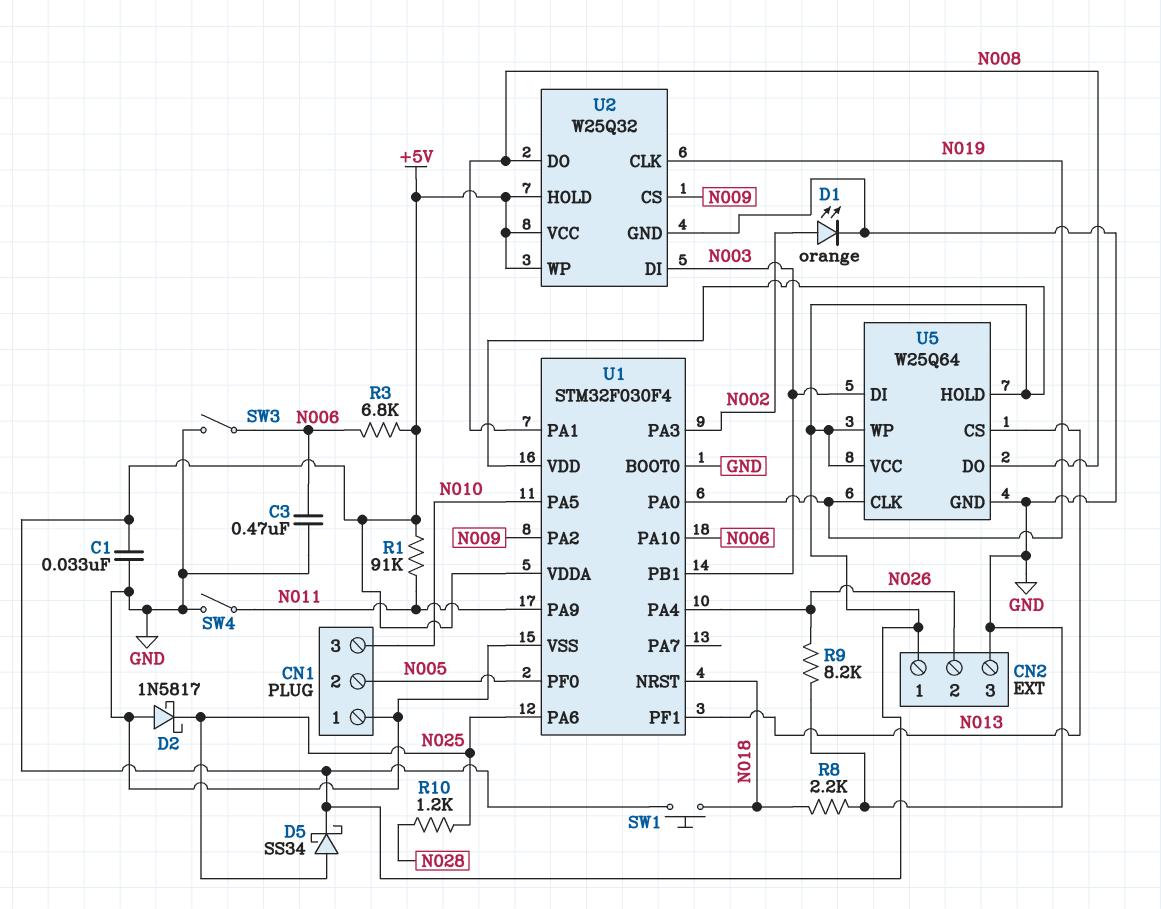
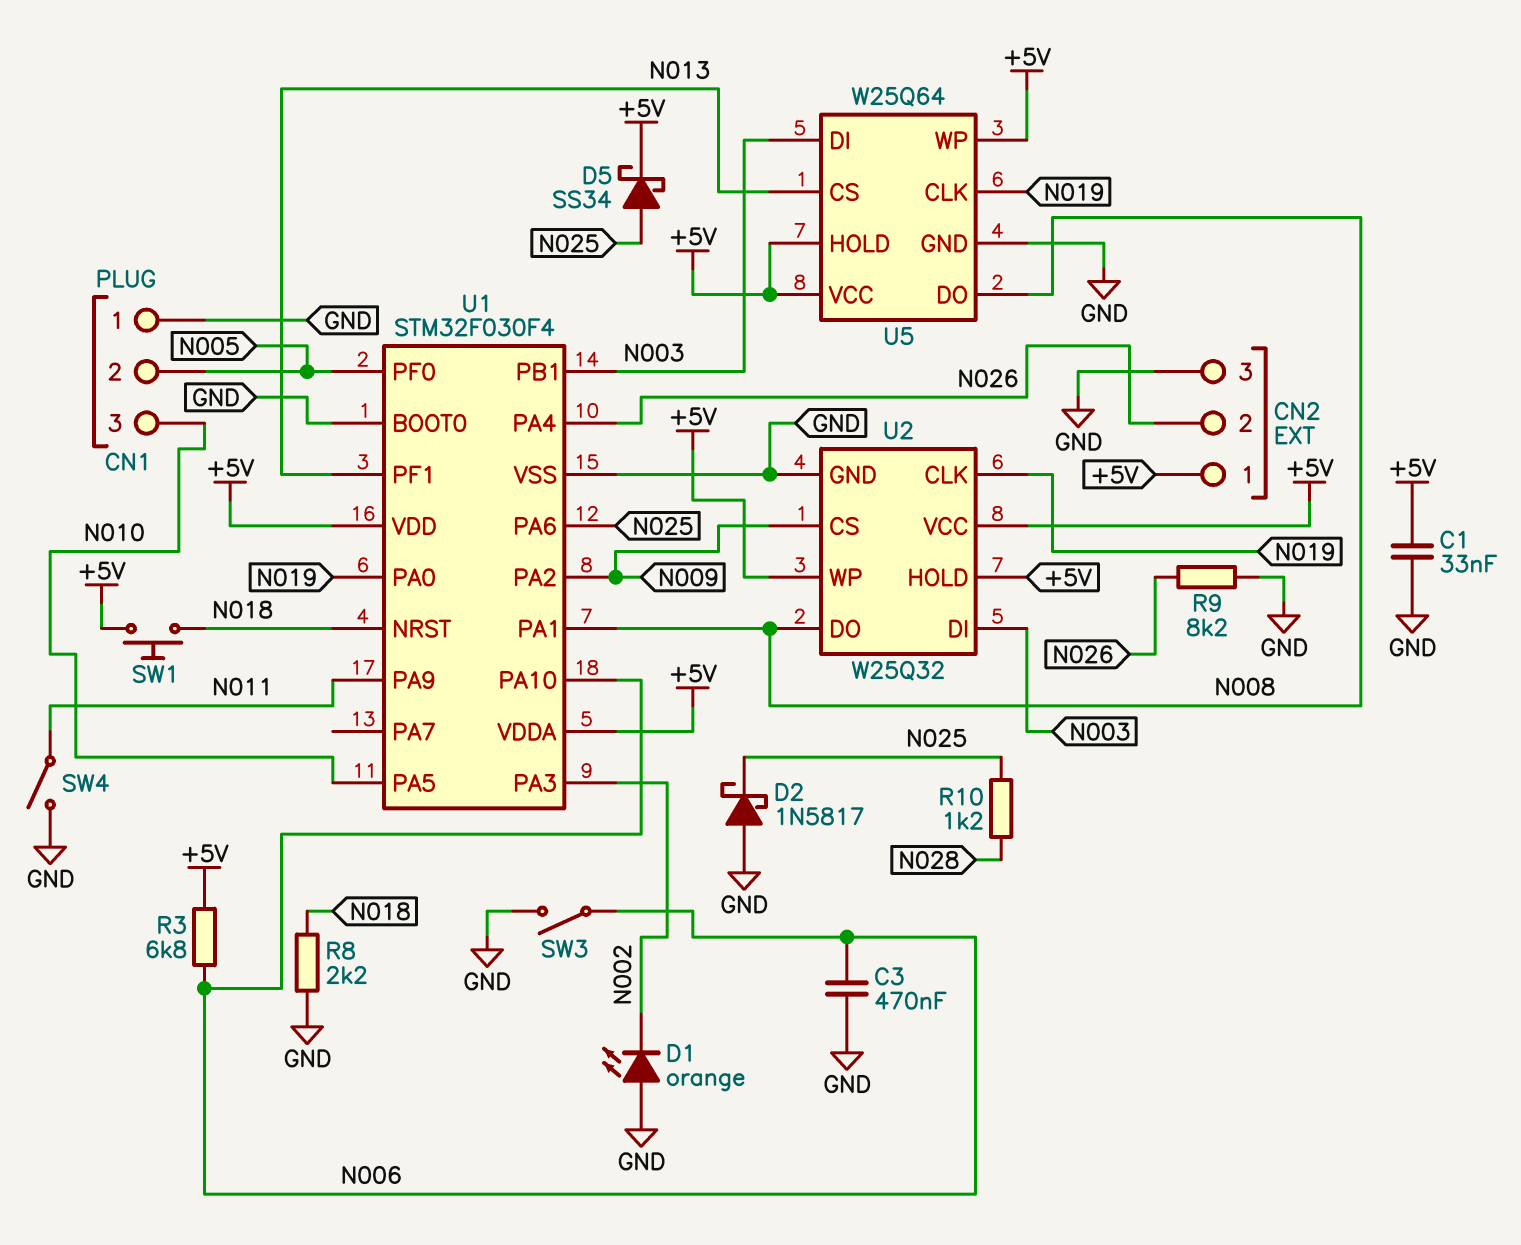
D1: LED orange (A N002, K GND) -> LED orange (A GND, K N002)
R1: 91k (+5V, N011) -> none

